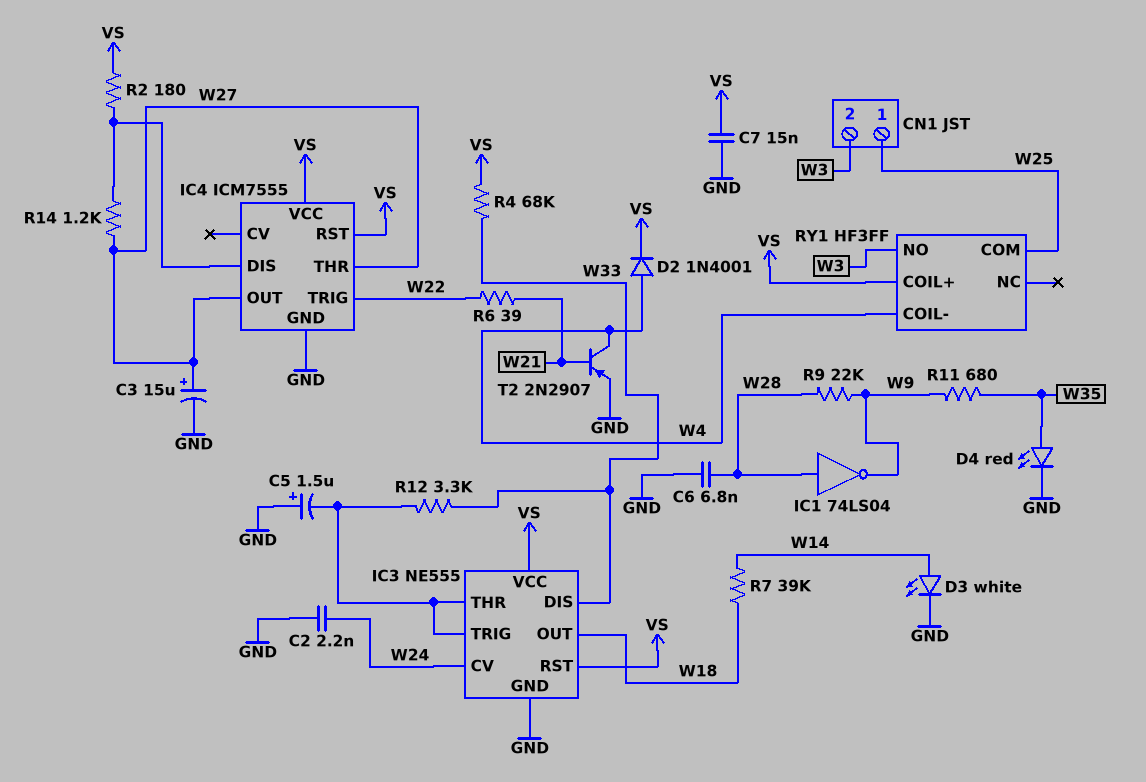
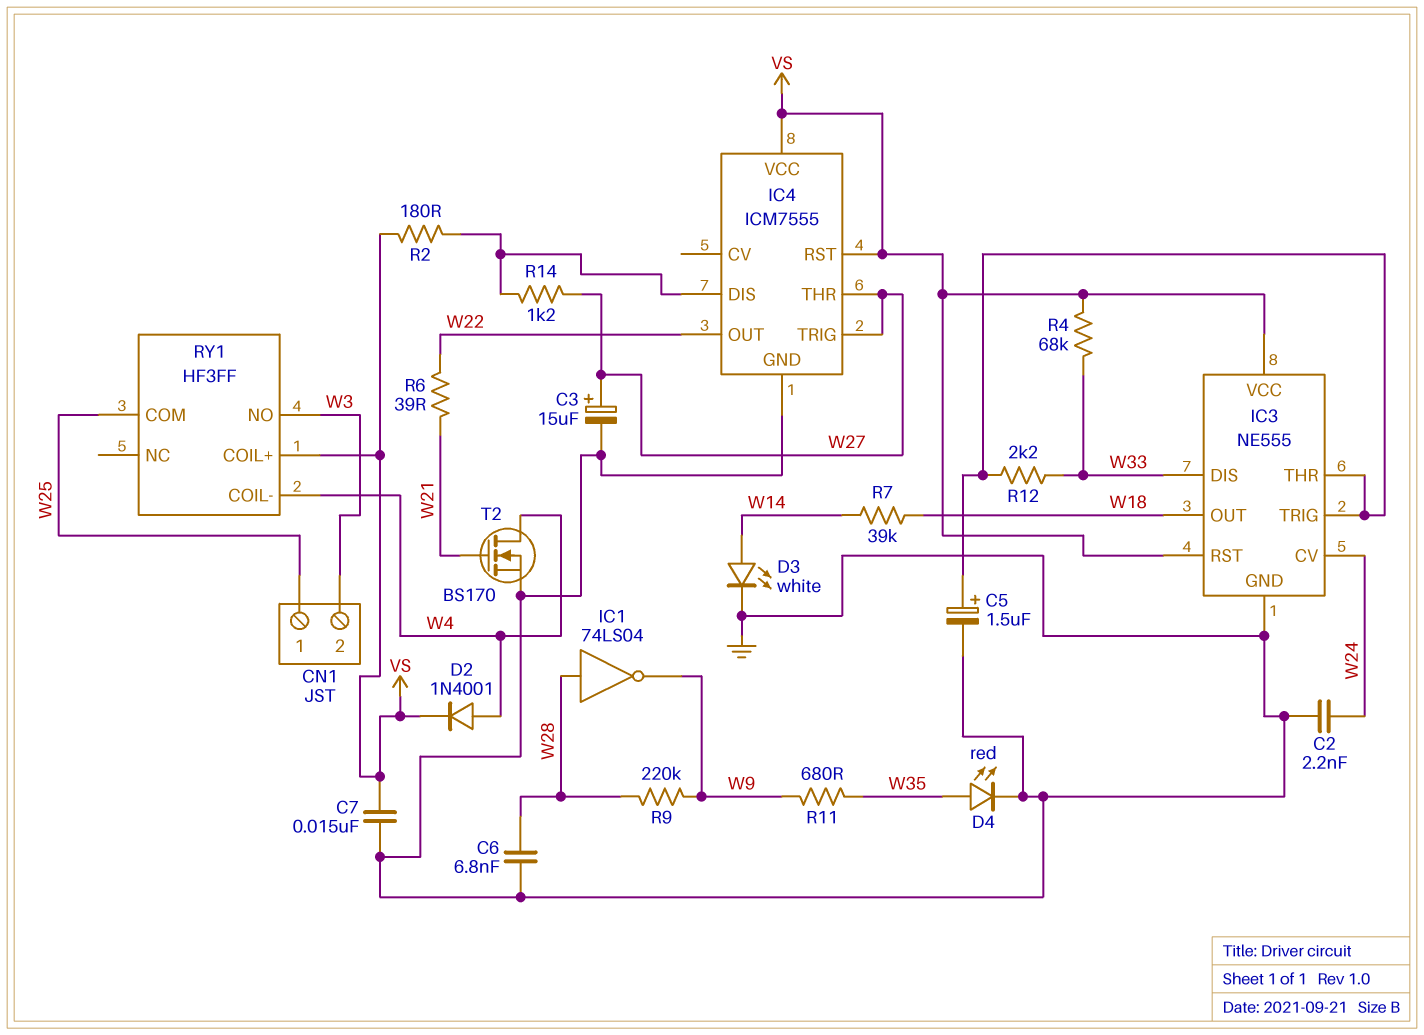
C5: 1.5uF (plus GND, minus IC3/THR) -> 1.5uF (plus IC3/THR, minus GND)
IC4 pin OUT: W27 -> W22
IC4 pin TRIG: W22 -> W27
R9: 22k (W9, W28) -> 220k (W9, W28)
R12: 3.3k (IC3/THR, W33) -> 2.2k (IC3/THR, W33)
T2: PNP 2N2907 (B W21, C W4, E GND) -> NMOS BS170 (G W21, D W4, S GND)

